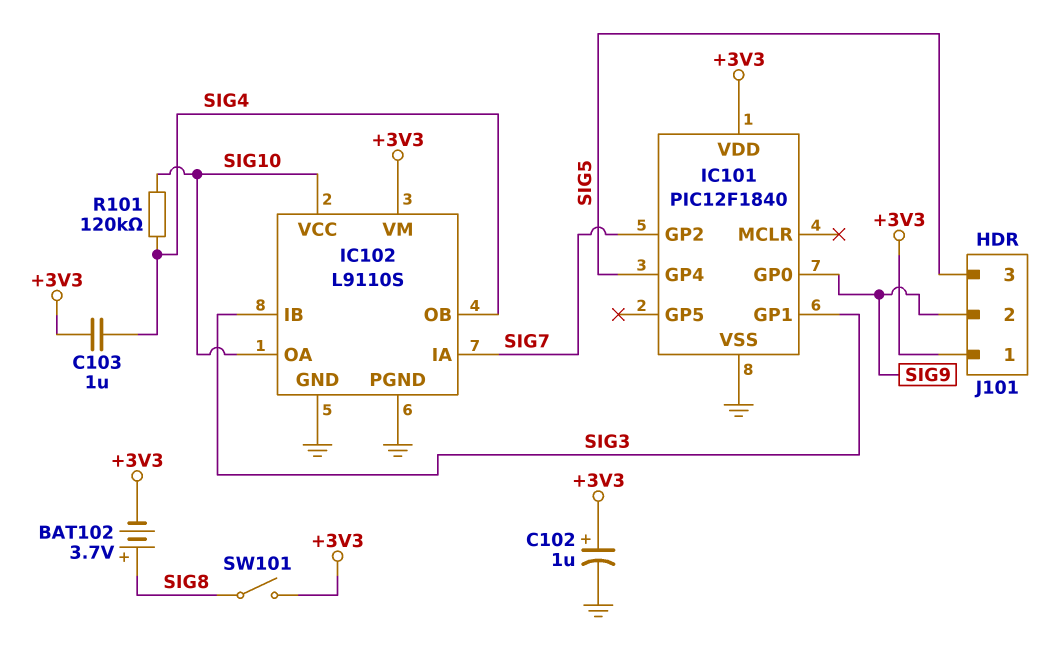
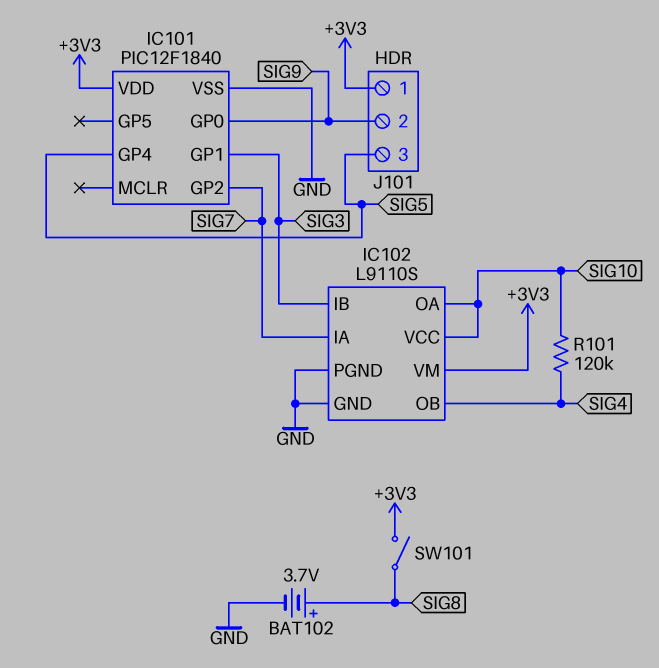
BAT102: 3.7V (plus SIG8, minus +3V3) -> 3.7V (plus SIG8, minus GND)
C102: 1uF (plus +3V3, minus GND) -> none
C103: 1uF (+3V3, SIG4) -> none

